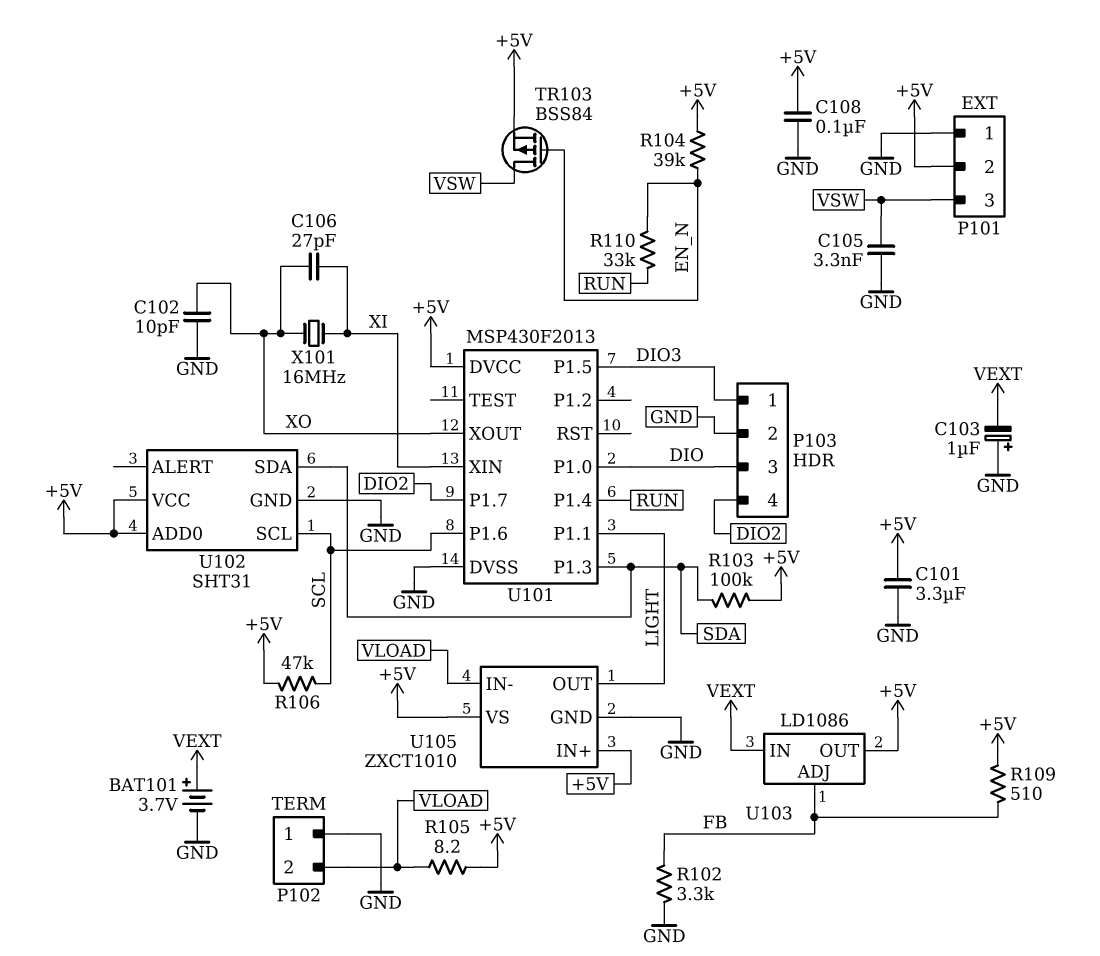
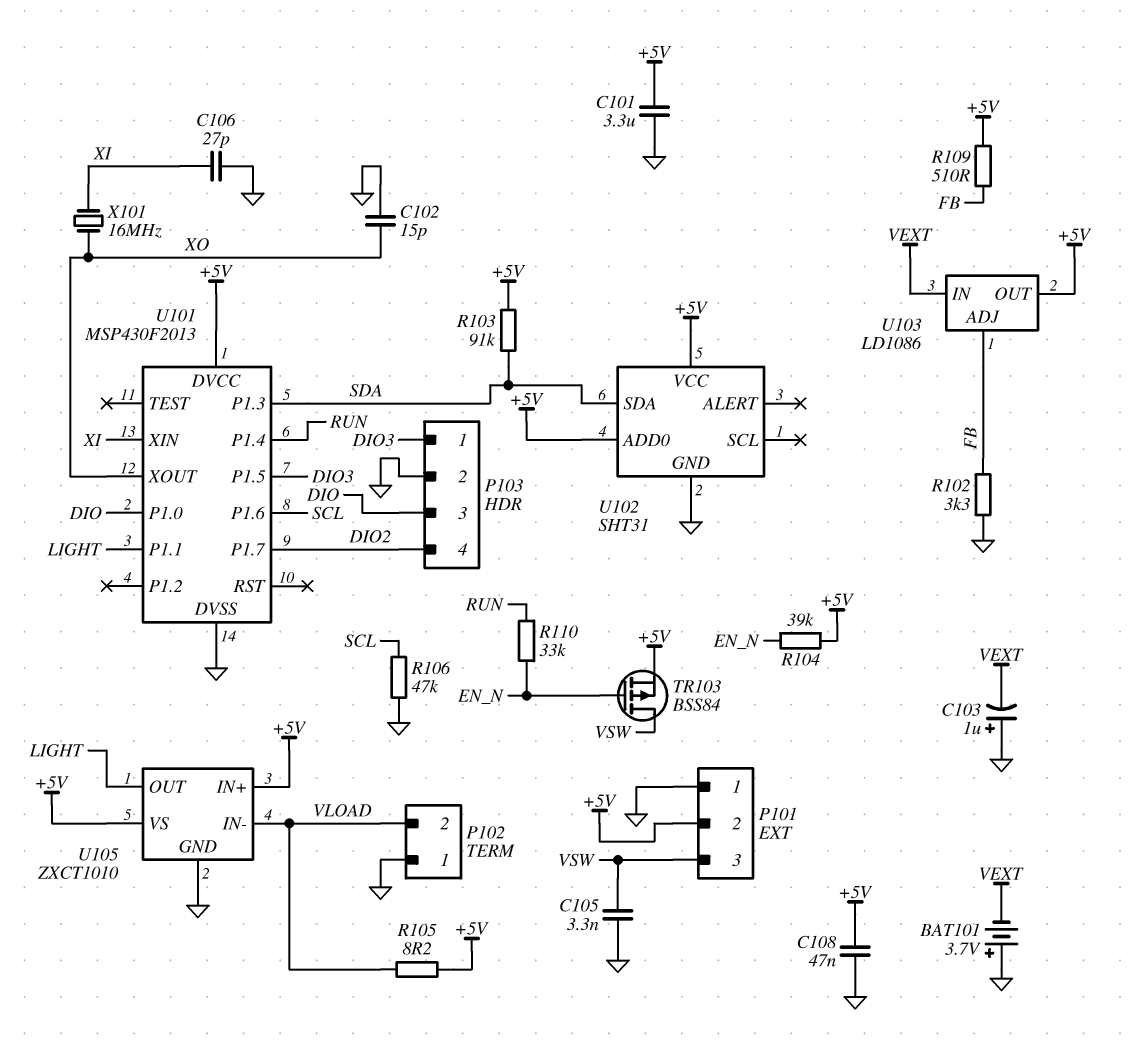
BAT101: 3.7V (plus VEXT, minus GND) -> 3.7V (plus GND, minus VEXT)
C102: 10pF (GND, XO) -> 15pF (GND, XO)
C106: 27pF (XI, XO) -> 27pF (GND, XI)
C108: 100nF (+5V, GND) -> 47nF (+5V, GND)
R103: 100k (+5V, SDA) -> 91k (+5V, SDA)
R106: 47k (+5V, SCL) -> 47k (GND, SCL)
U102 pin SCL: SCL -> none

